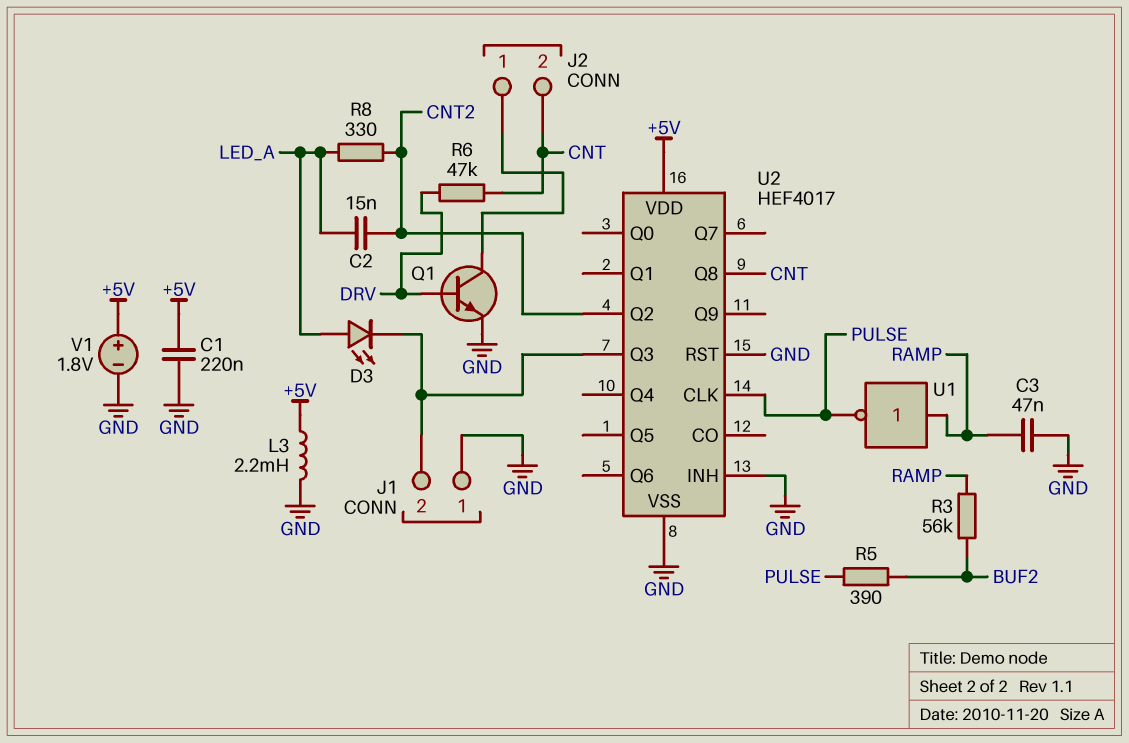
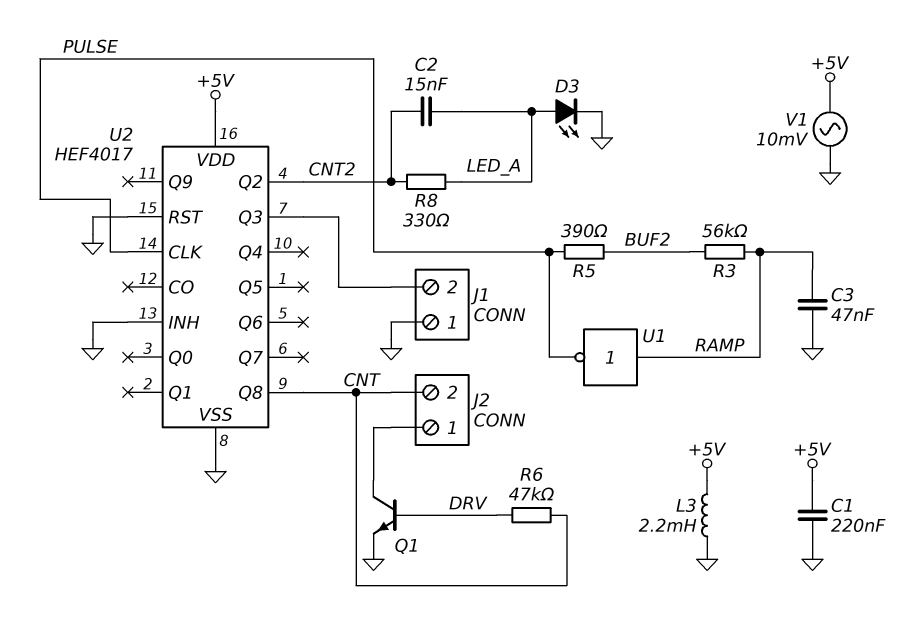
D3: LED (A LED_A, K J1/2) -> LED (A LED_A, K GND)
V1: 1.8V (plus +5V, minus GND) -> AC 10mV (+5V, GND)

